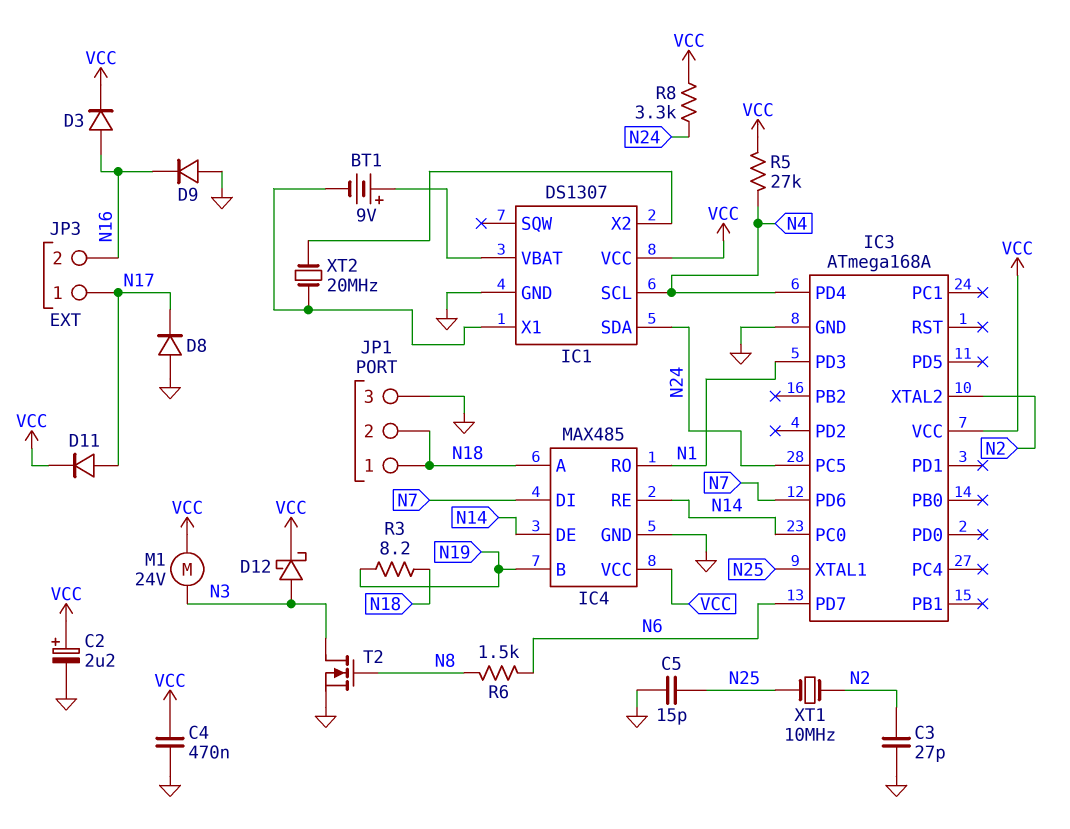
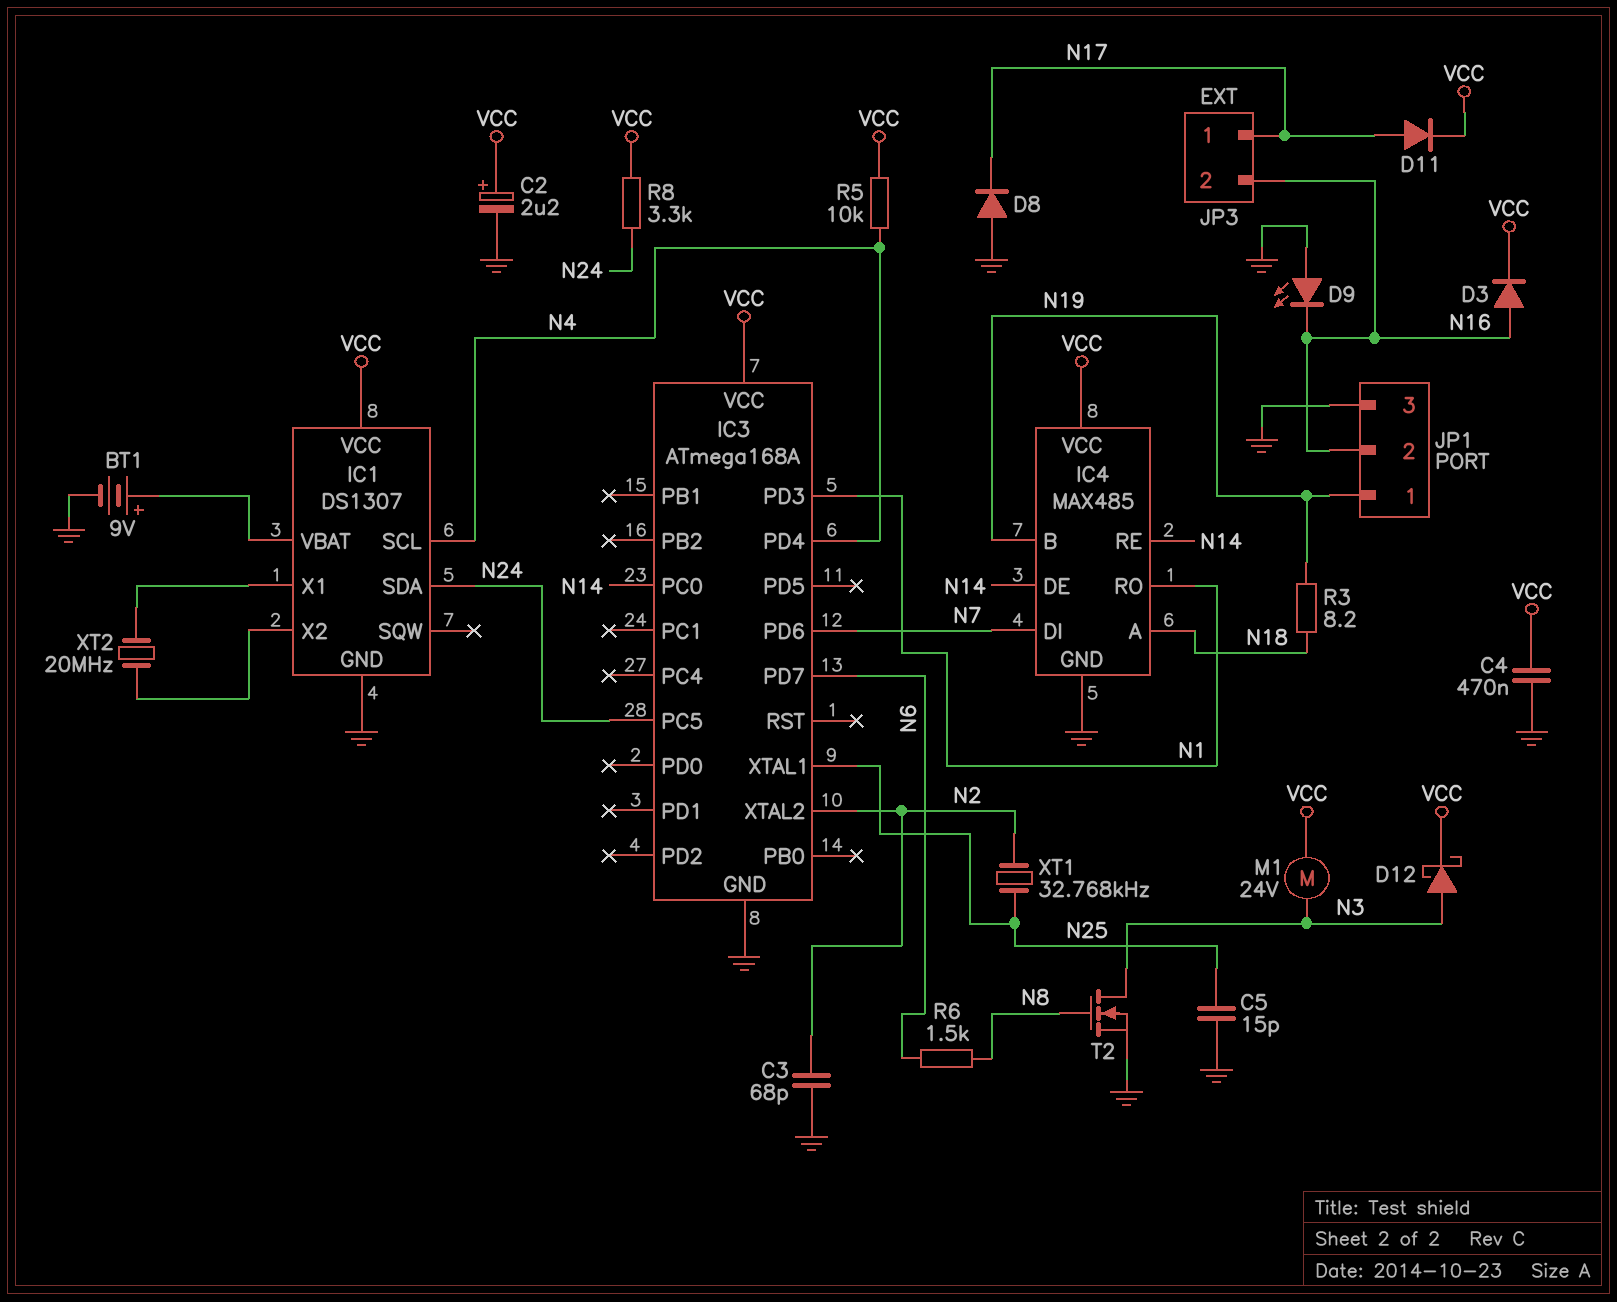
BT1: 9V (plus IC1/VBAT, minus IC1/X1) -> 9V (plus IC1/VBAT, minus GND)
C3: 27pF (GND, N2) -> 68pF (GND, N2)
D9: diode (A GND, K N16) -> LED (A GND, K N16)
JP1 pin 1: N18 -> N19
JP1 pin 2: N18 -> N16
R5: 27k (N4, VCC) -> 10k (N4, VCC)
XT1: 10MHz (N2, N25) -> 32.768kHz (N2, N25)

